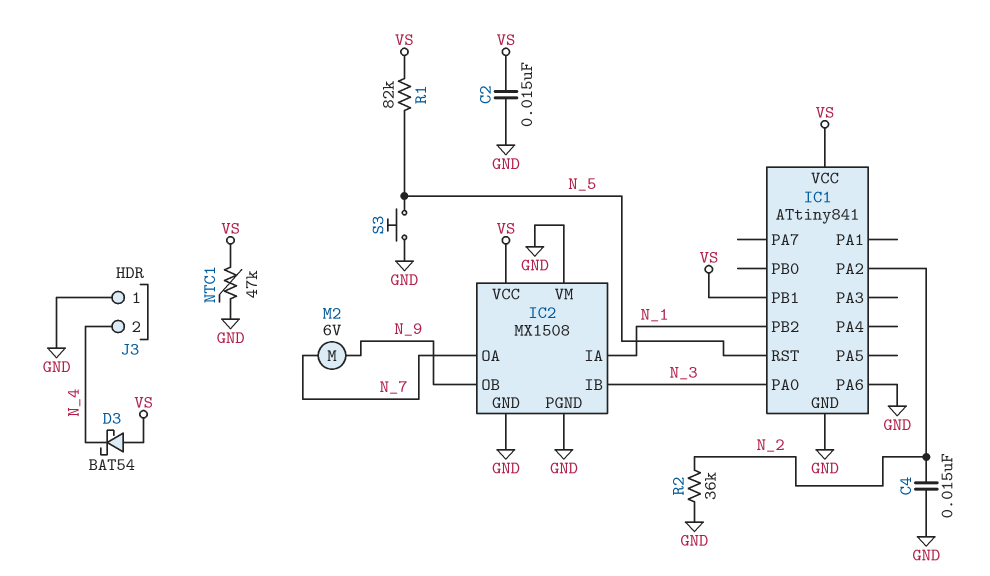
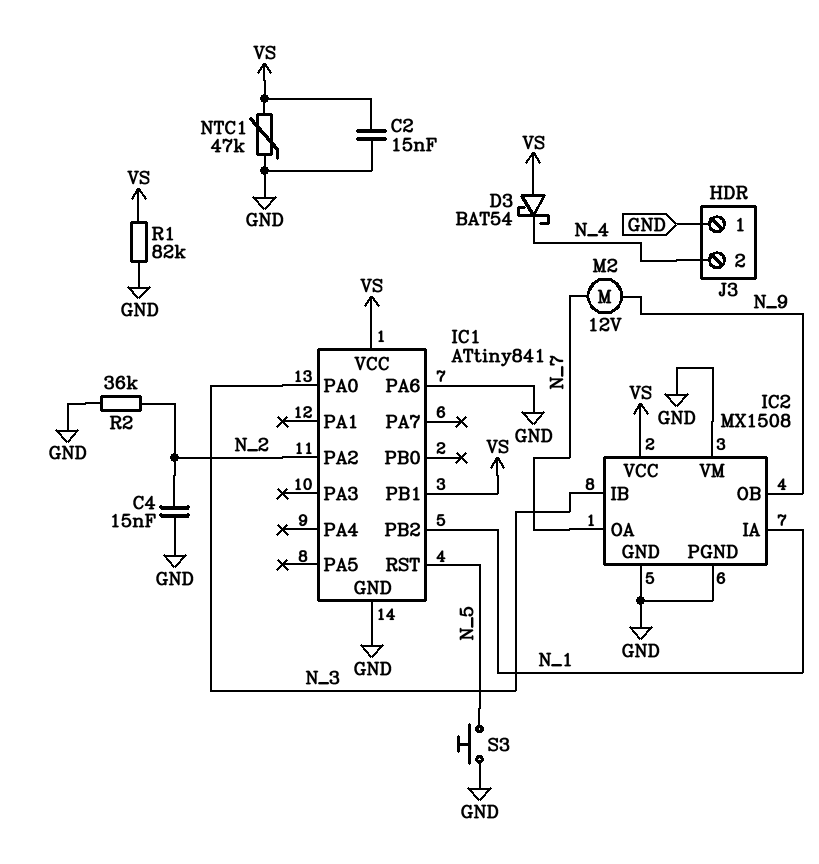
M2: motor 6V (N_7, N_9) -> motor 12V (N_7, N_9)
R1: 82k (N_5, VS) -> 82k (GND, VS)

